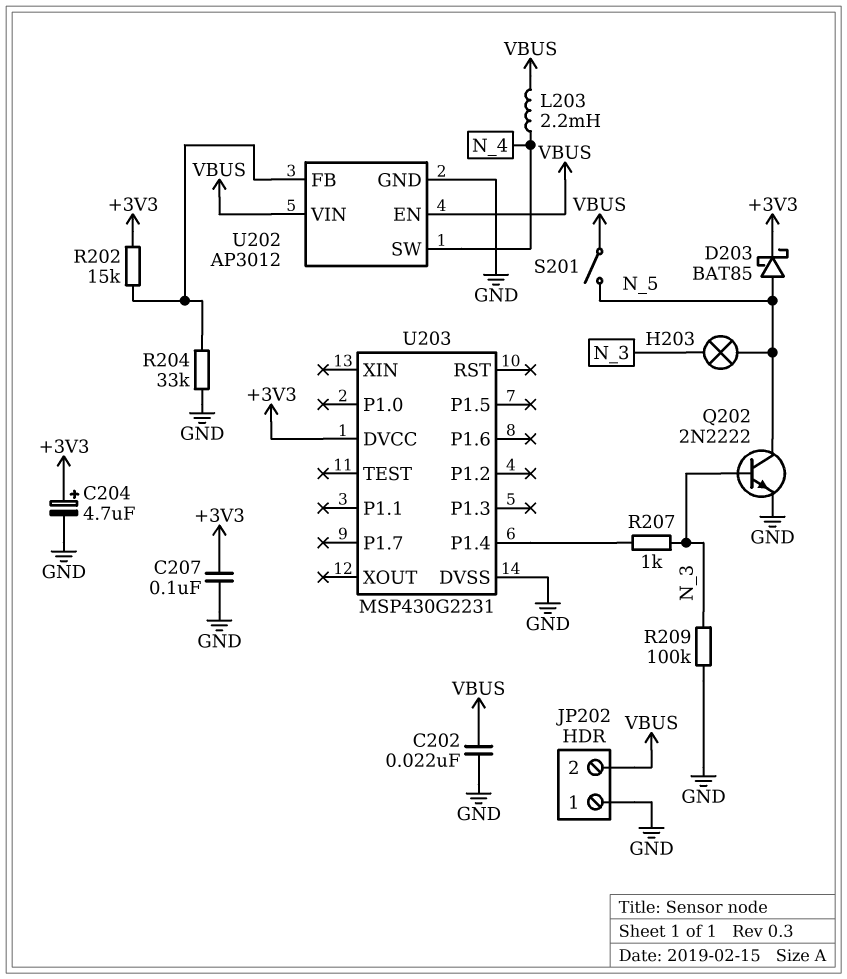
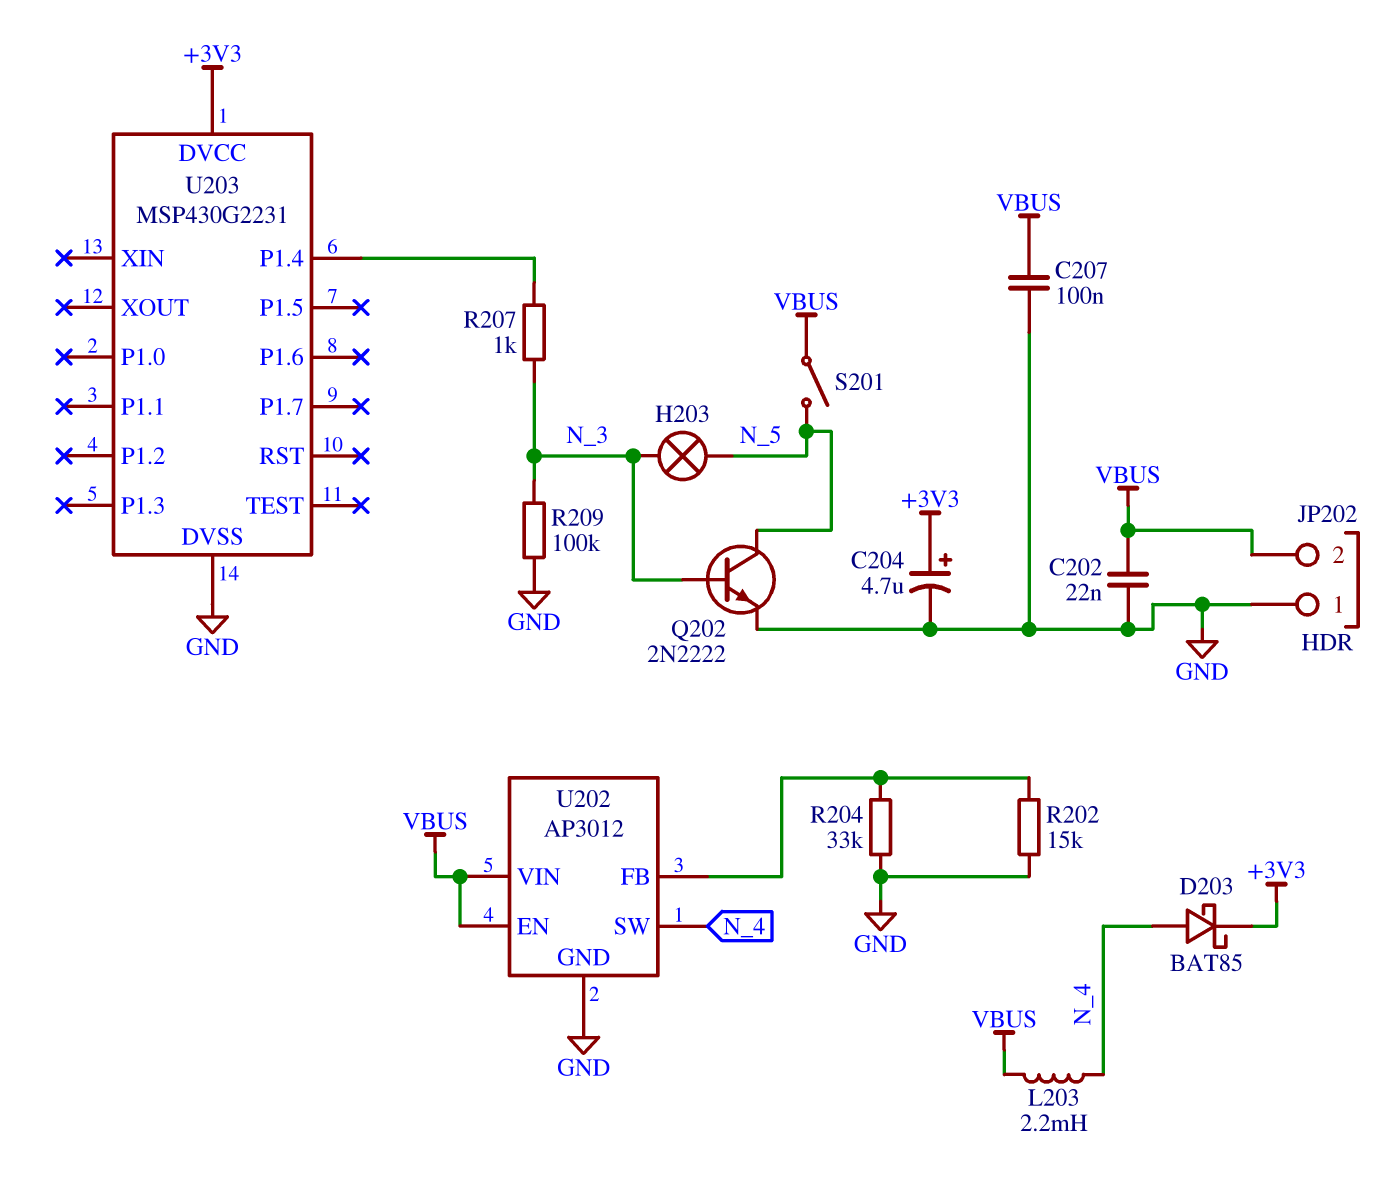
C207: 100nF (+3V3, GND) -> 100nF (GND, VBUS)
D203: schottky BAT85 (A N_5, K +3V3) -> schottky BAT85 (A N_4, K +3V3)
R202: 15k (+3V3, U202/FB) -> 15k (GND, U202/FB)

